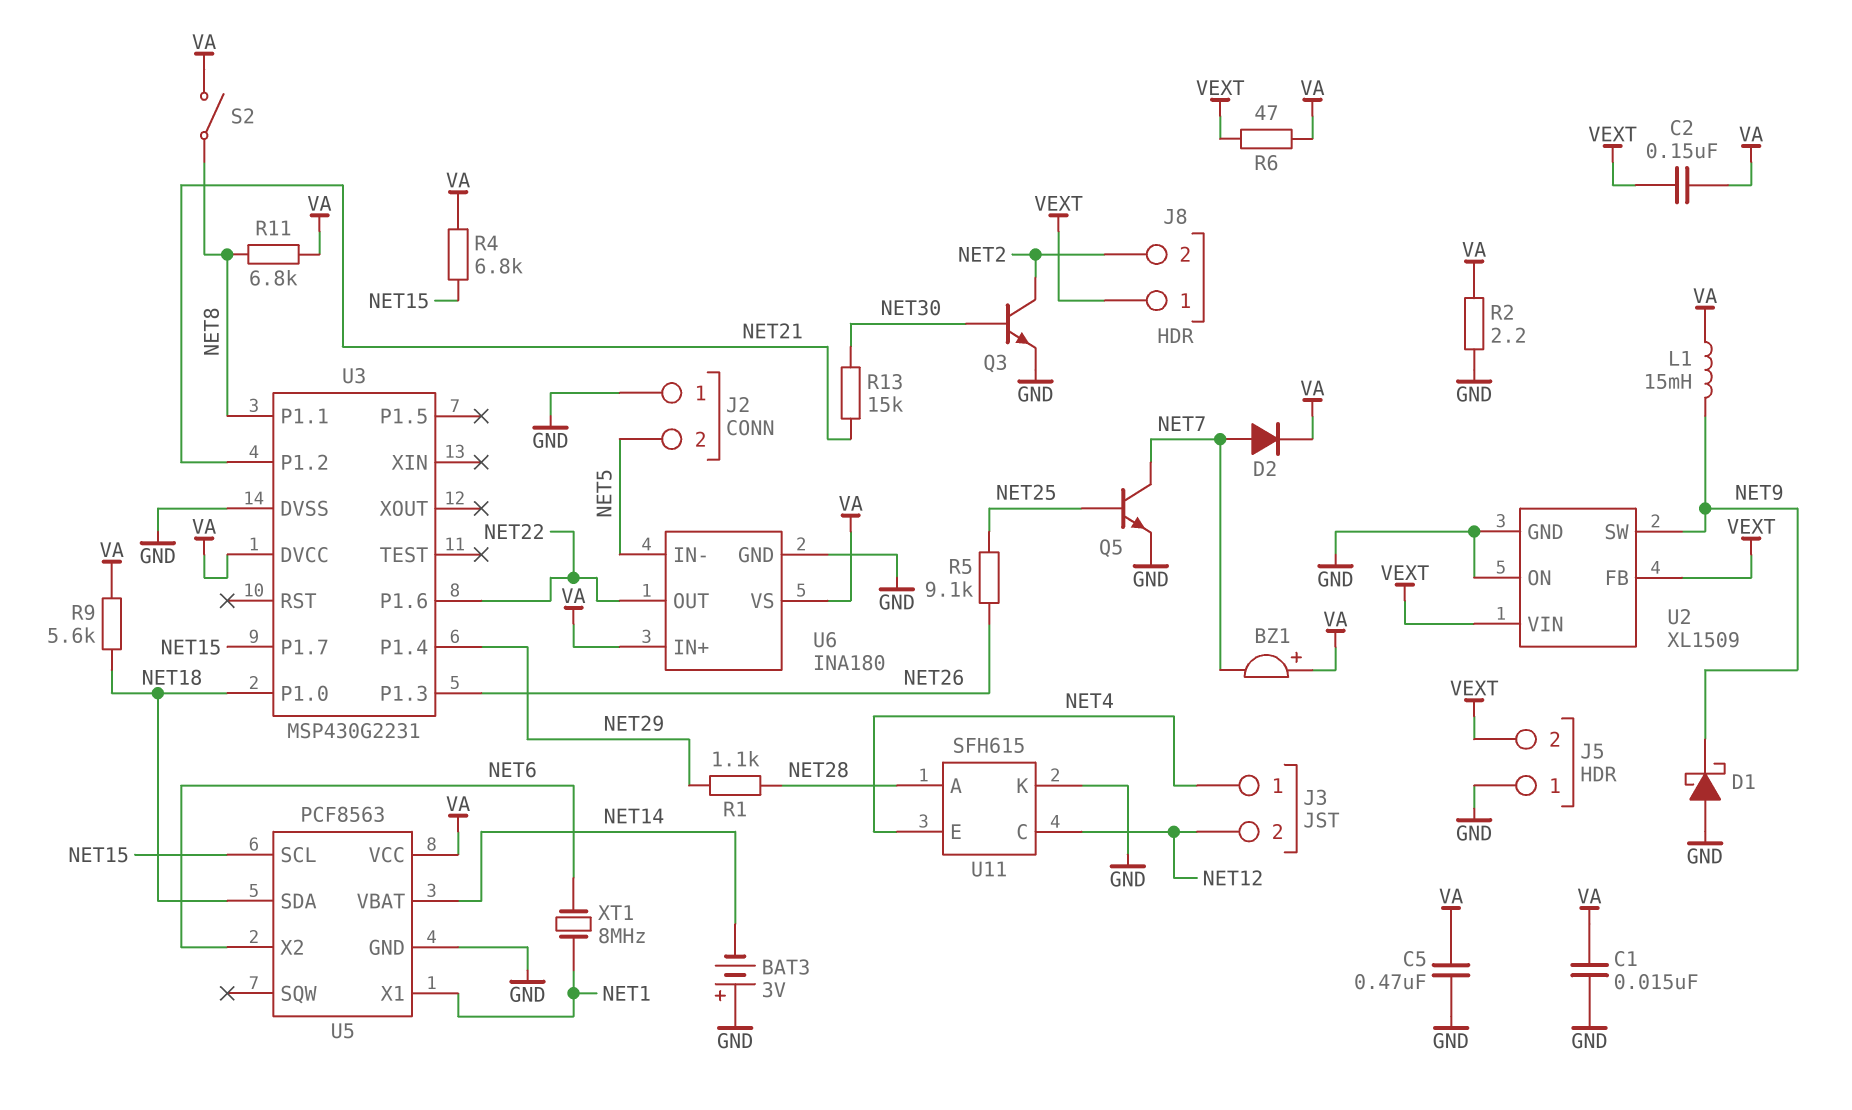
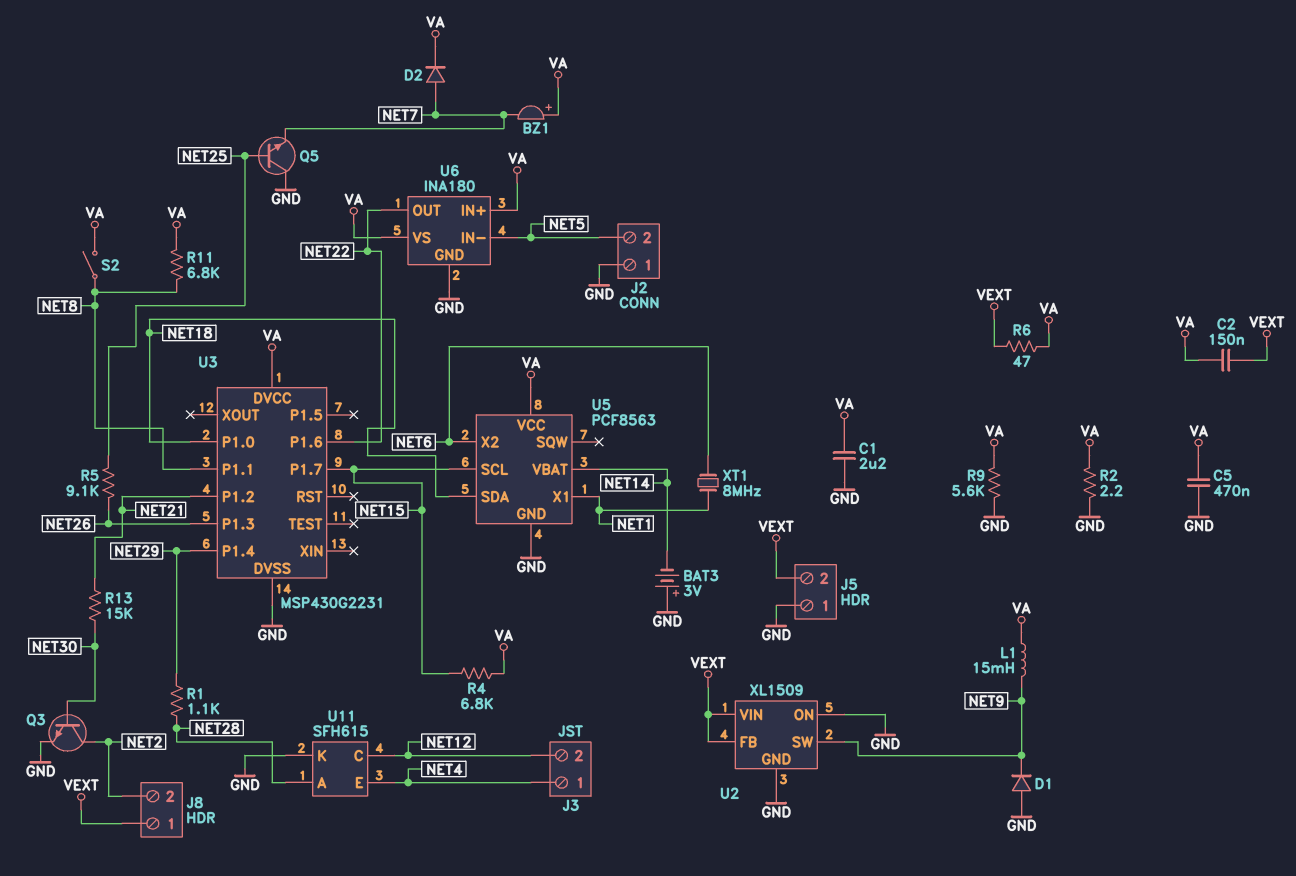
C1: 15nF (GND, VA) -> 2.2uF (GND, VA)
D1: schottky (A GND, K NET9) -> diode (A GND, K NET9)
Q5: NPN (B NET25, C NET7, E GND) -> NPN (B NET25, C GND, E NET7)
R9: 5.6k (NET18, VA) -> 5.6k (GND, VA)

